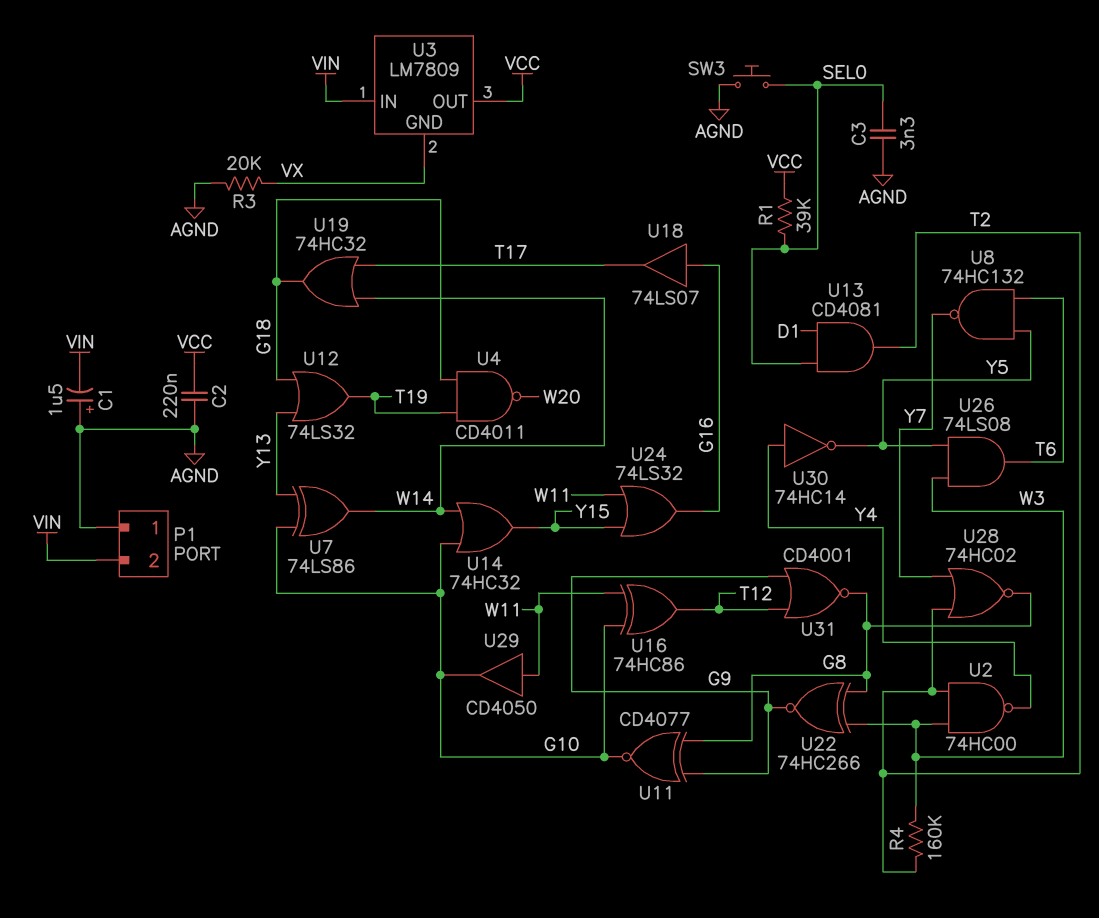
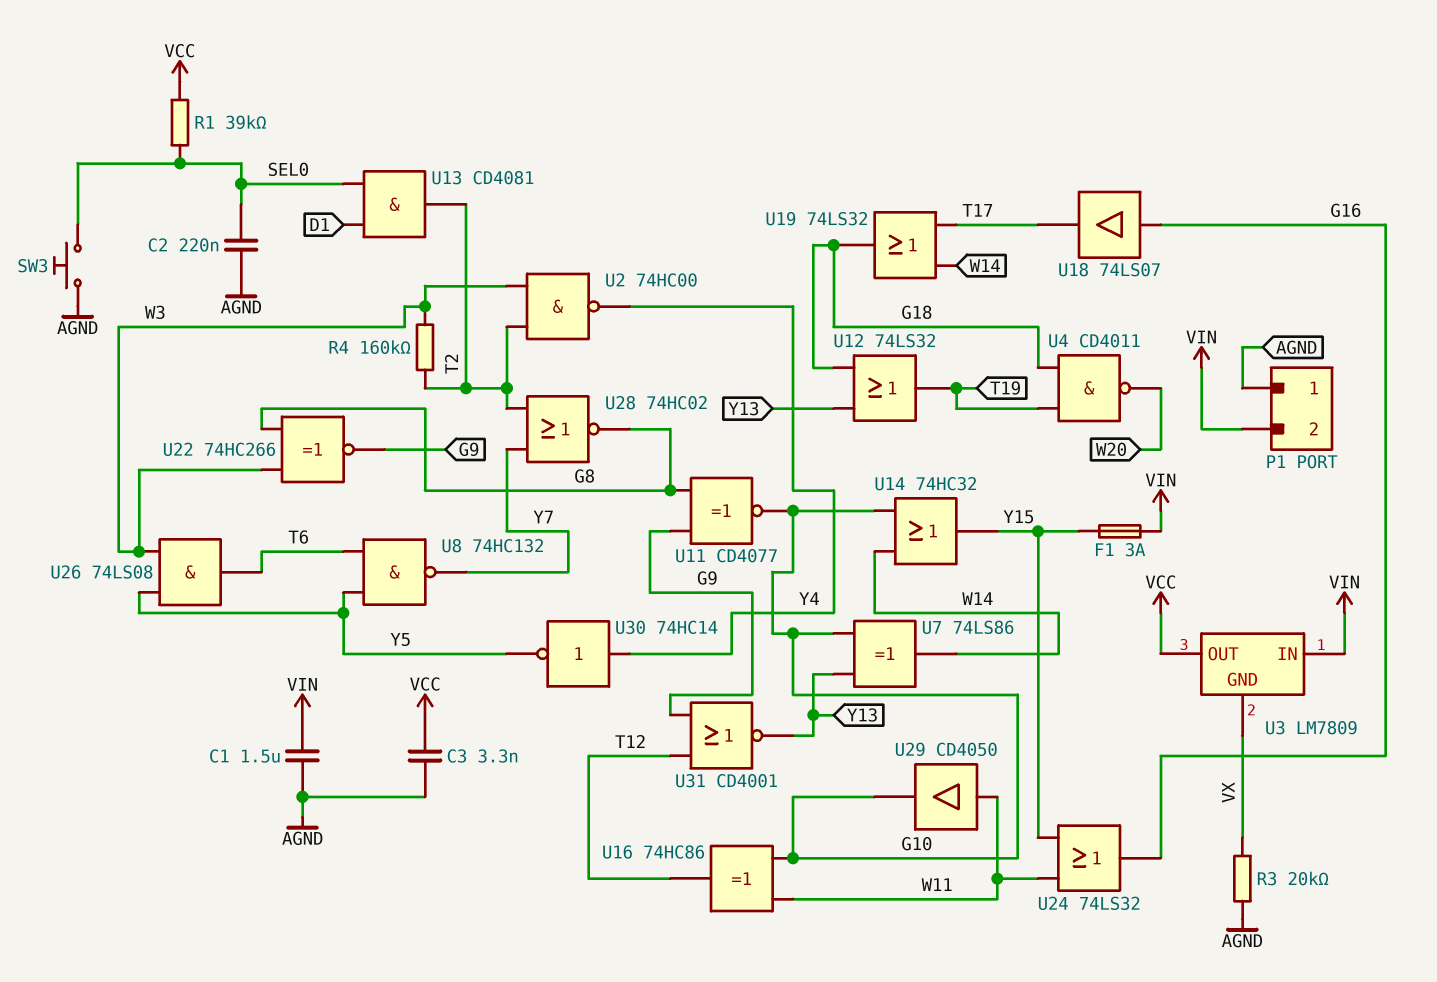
C1: 1.5uF (plus AGND, minus VIN) -> 1.5uF (AGND, VIN)
C2: 220nF (AGND, VCC) -> 220nF (AGND, SEL0)
C3: 3.3nF (AGND, SEL0) -> 3.3nF (AGND, VCC)
F1: none -> 3A (VIN, Y15)
U19: OR 74HC32 (in T17, in W14, out G18) -> OR 74LS32 (in T17, in W14, out G18)
U31: NOR CD4001 (in G9, in T12, out G8) -> NOR CD4001 (in G9, in T12, out Y13)

